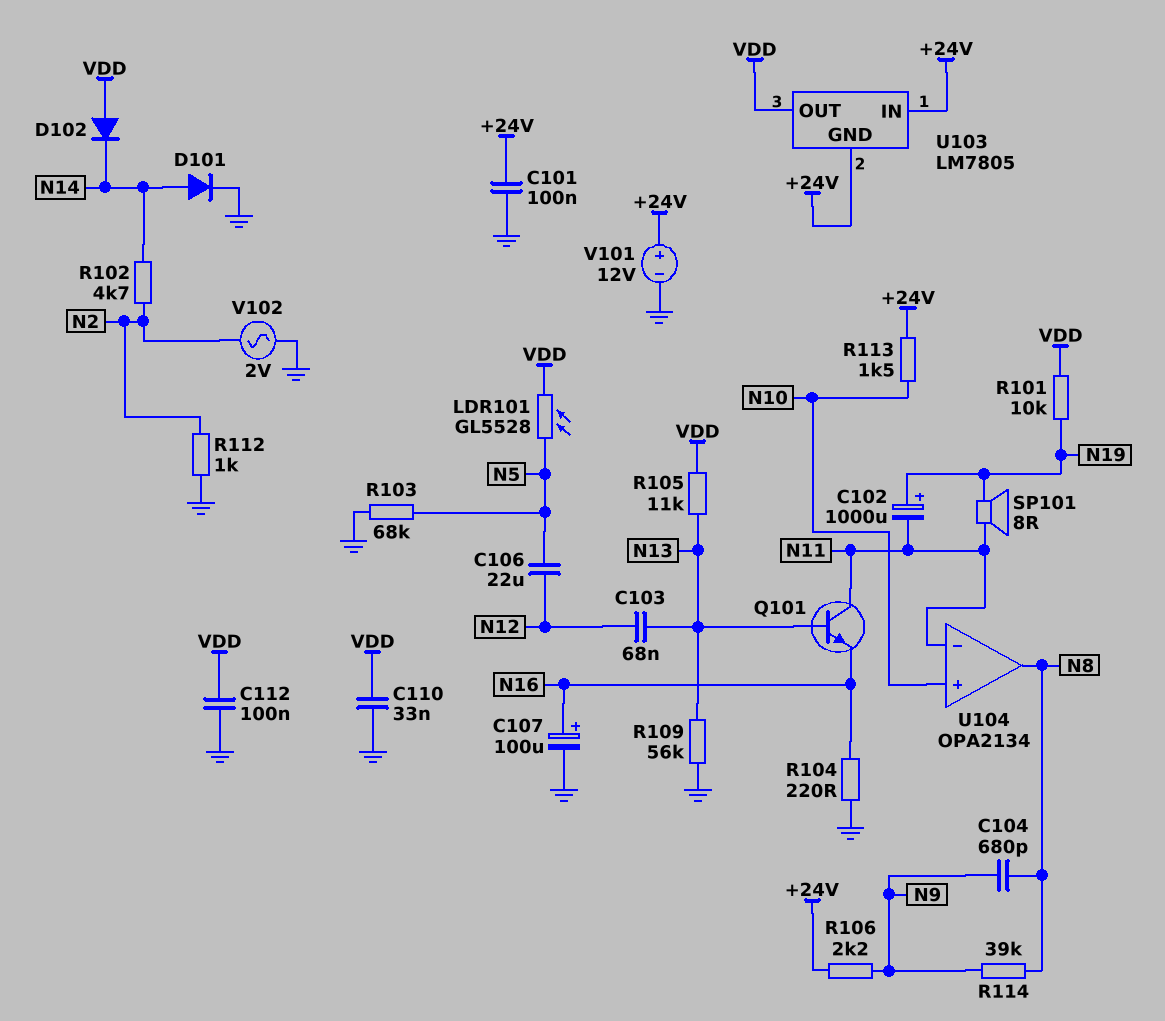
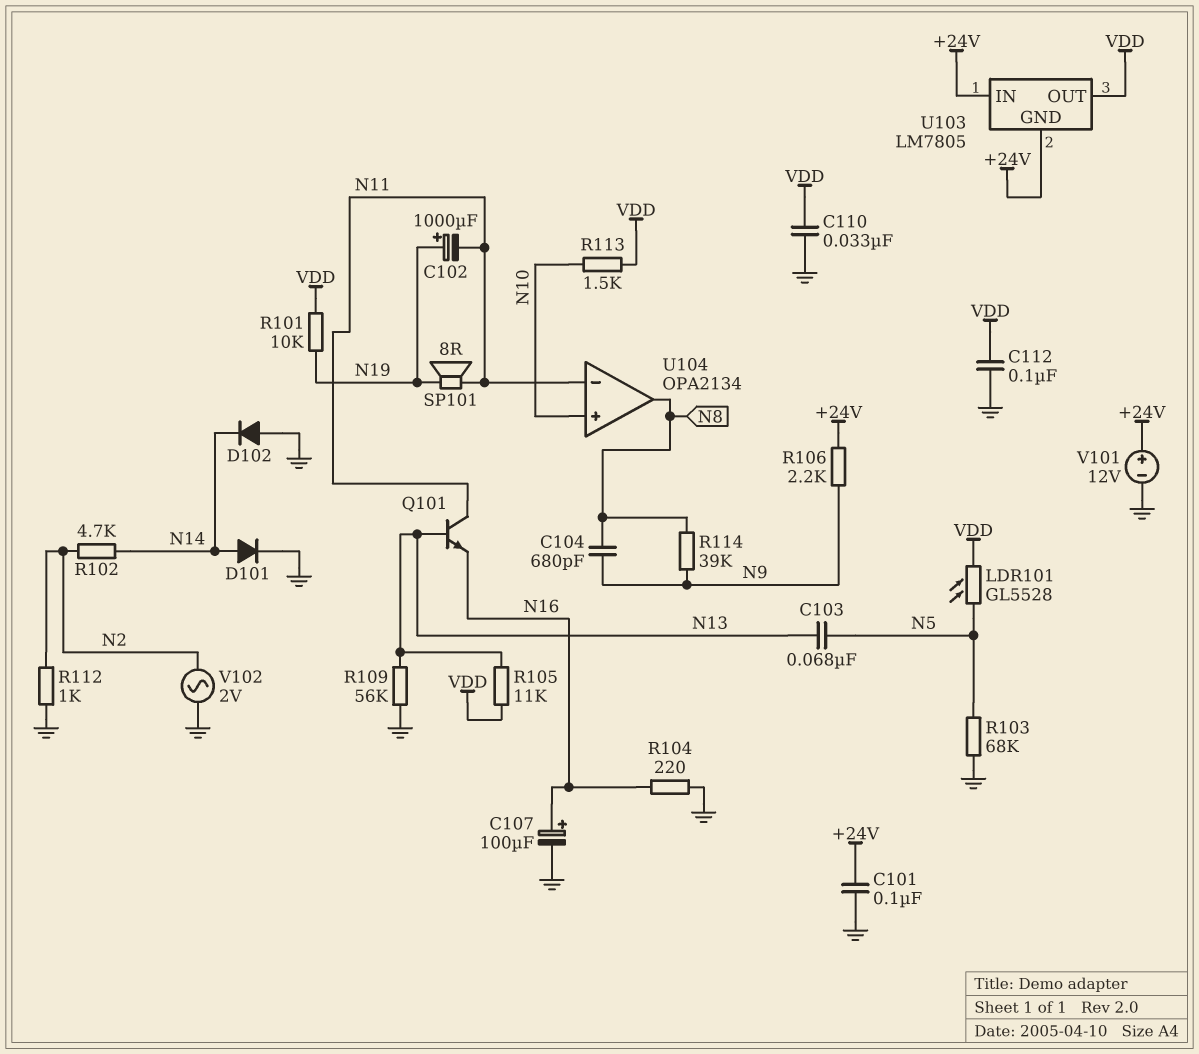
C103: 68nF (N12, N13) -> 68nF (N5, N13)
C106: 22uF (N5, N12) -> none
D102: diode (A VDD, K N14) -> diode (A GND, K N14)
R113: 1.5k (+24V, N10) -> 1.5k (N10, VDD)

